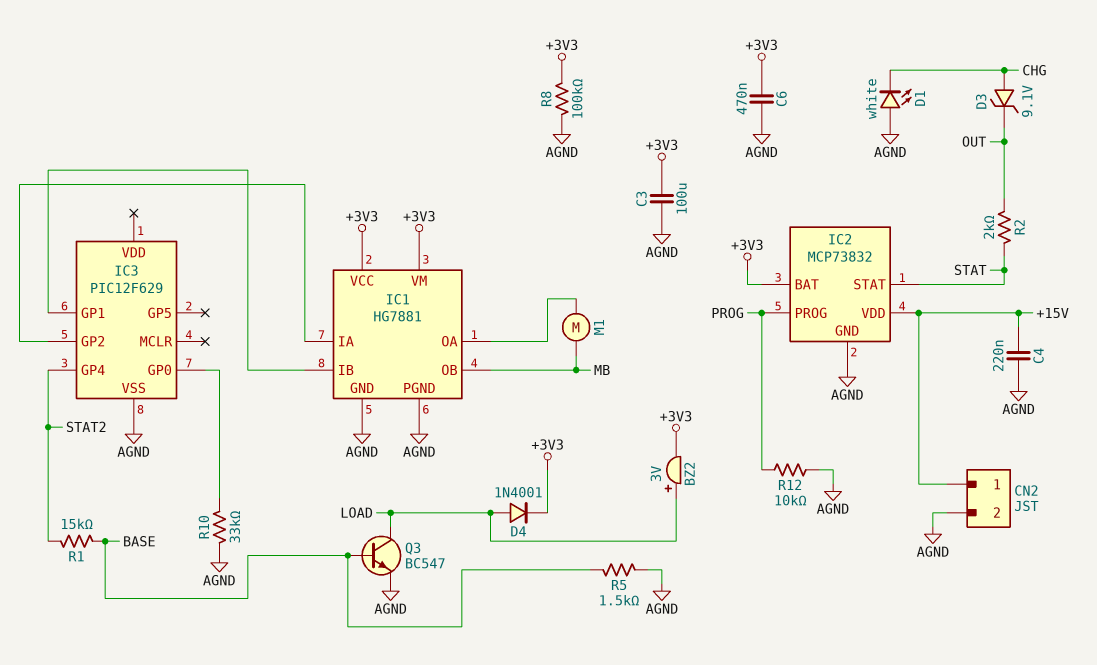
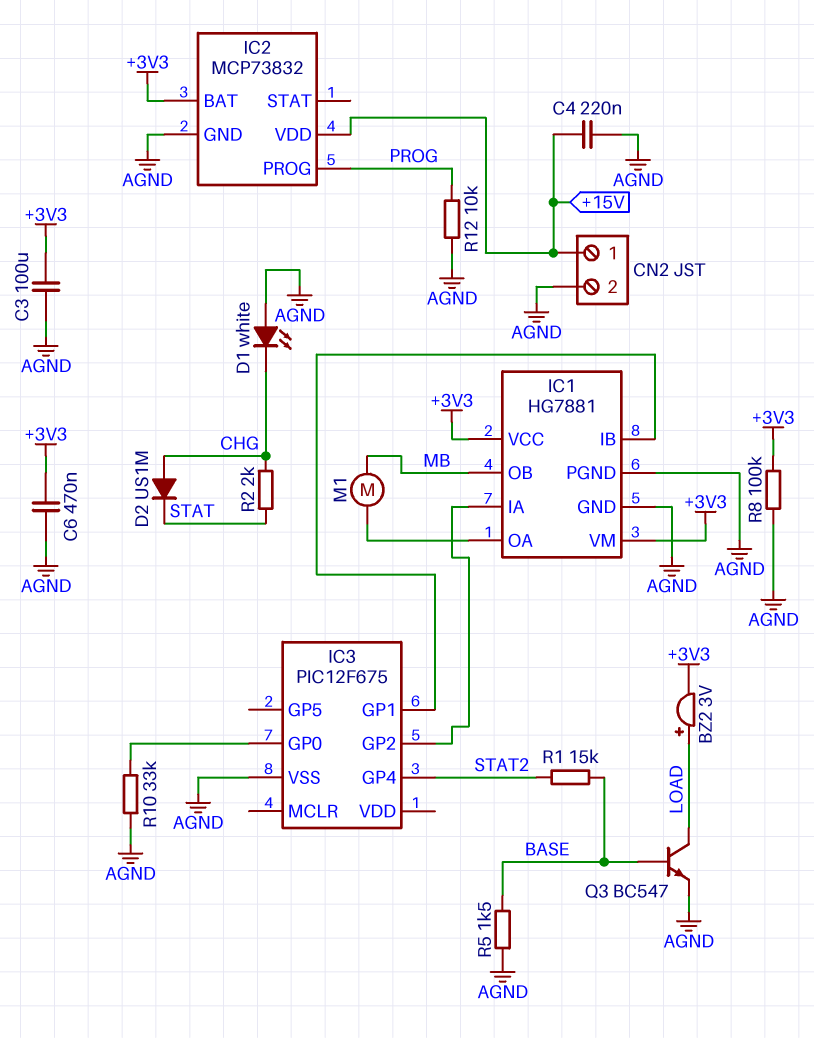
D2: none -> diode US1M (A CHG, K STAT)
D3: zener 9.1V (A CHG, K OUT) -> none
D4: diode 1N4001 (A LOAD, K +3V3) -> none
IC2 pin STAT: STAT -> none
IC3: PIC12F629 -> PIC12F675
R2: 2k (OUT, STAT) -> 2k (CHG, STAT)

